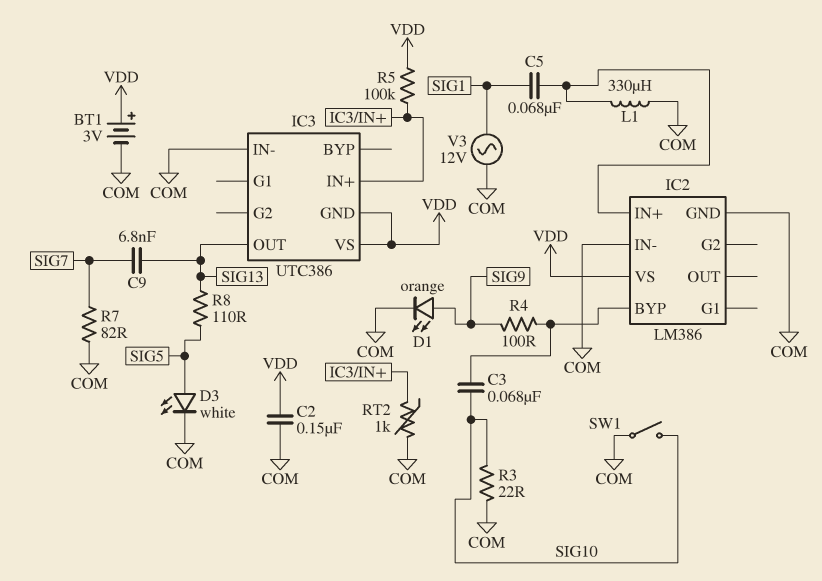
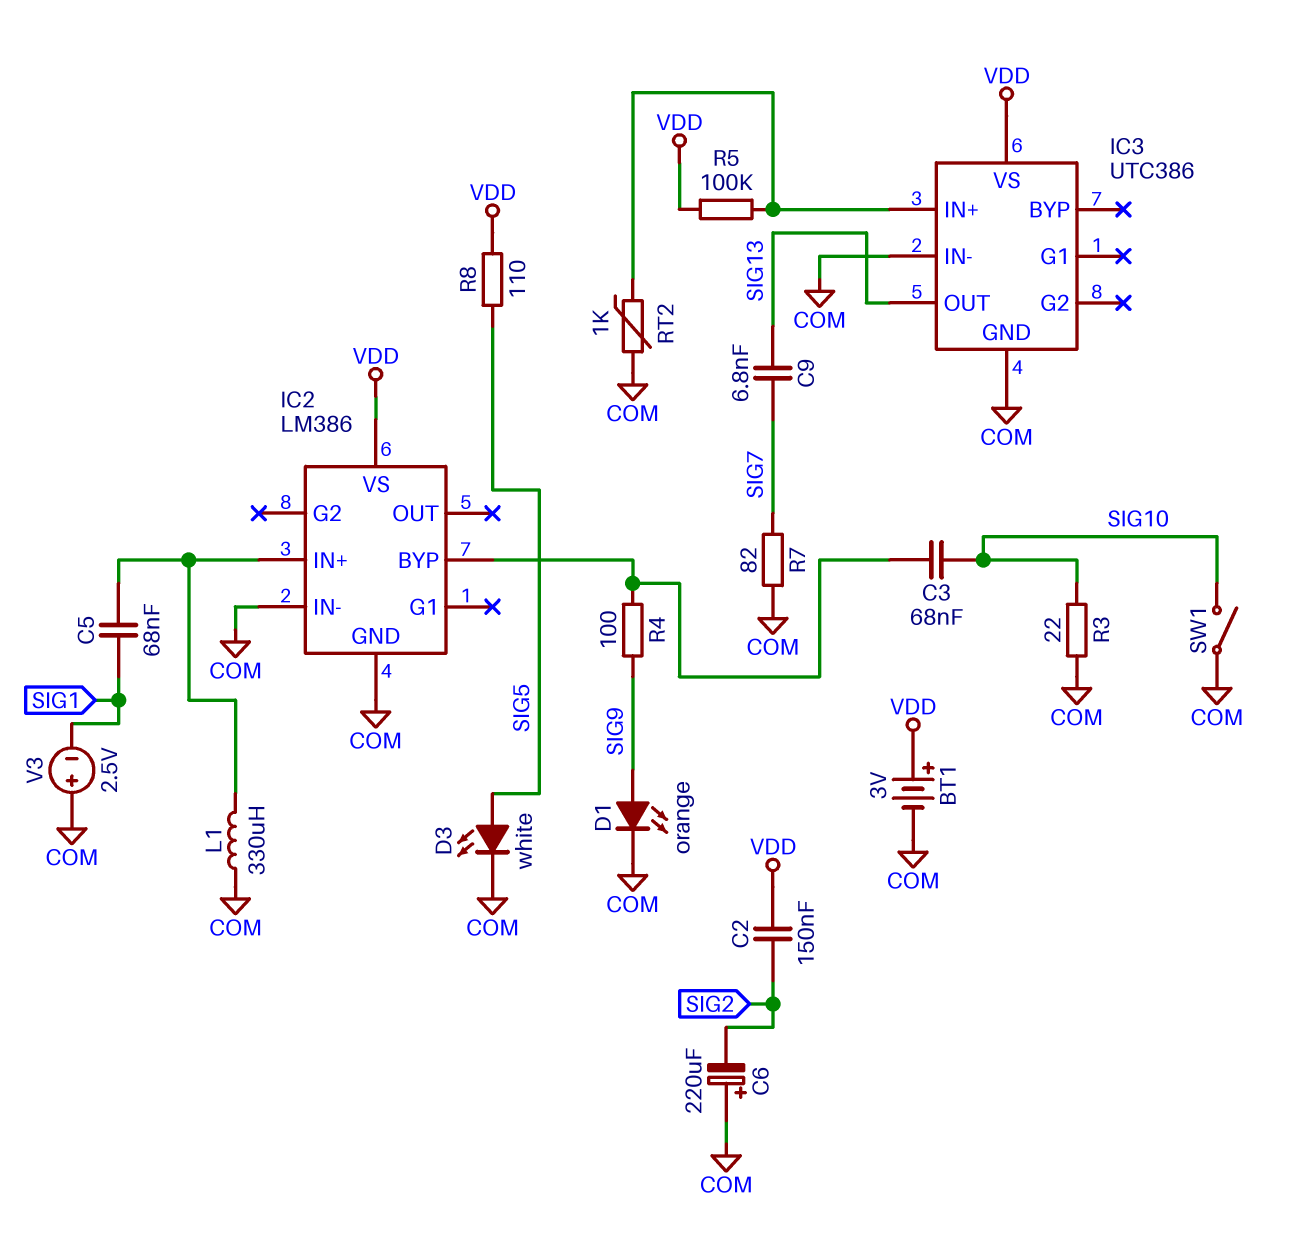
C2: 150nF (COM, VDD) -> 150nF (SIG2, VDD)
C6: none -> 220uF (plus COM, minus SIG2)
IC3 pin GND: VDD -> COM
R8: 110 (SIG5, SIG13) -> 110 (SIG5, VDD)
V3: AC 12V (COM, SIG1) -> 2.5V (plus COM, minus SIG1)

